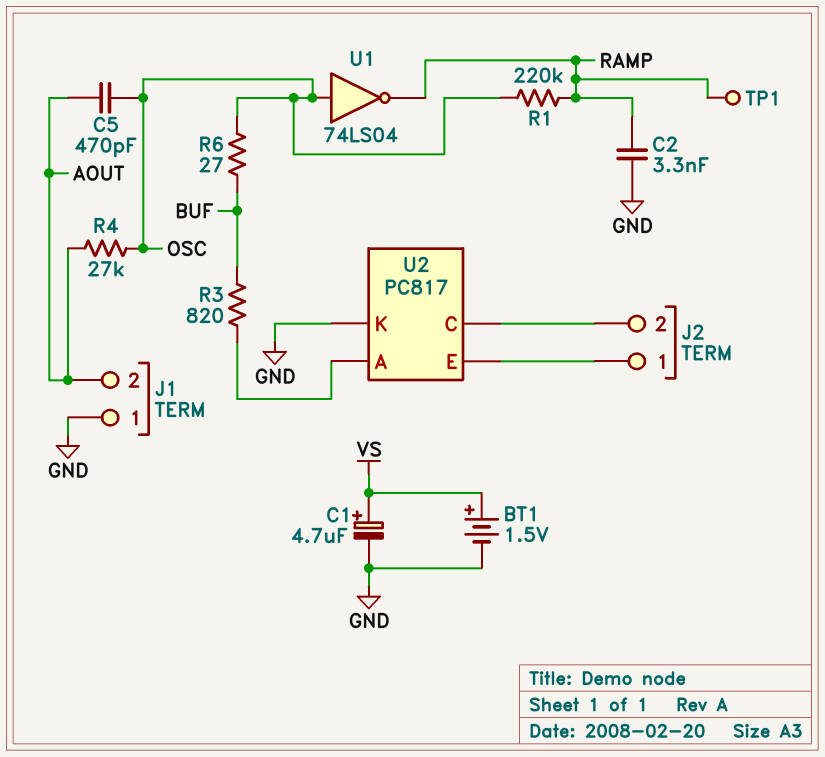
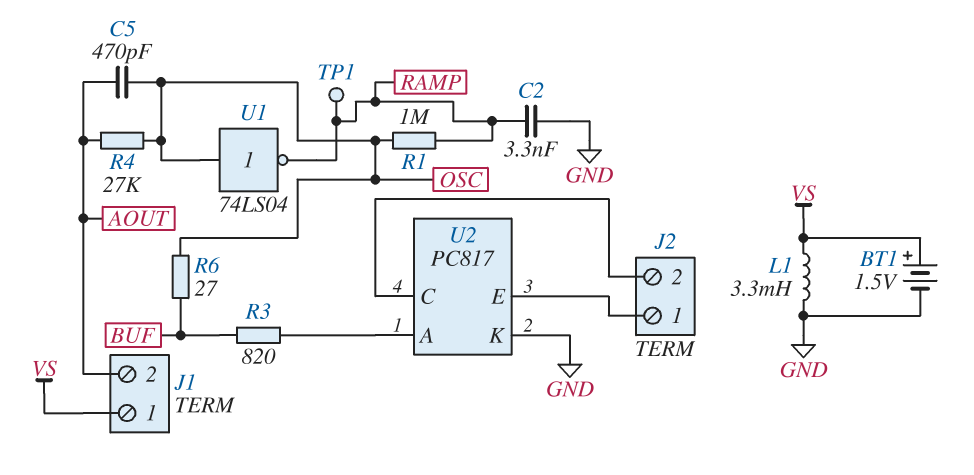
C1: 4.7uF (plus VS, minus GND) -> none
J1 pin 1: GND -> VS
L1: none -> 3.3mH (GND, VS)
R1: 220k (OSC, RAMP) -> 1M (OSC, RAMP)

